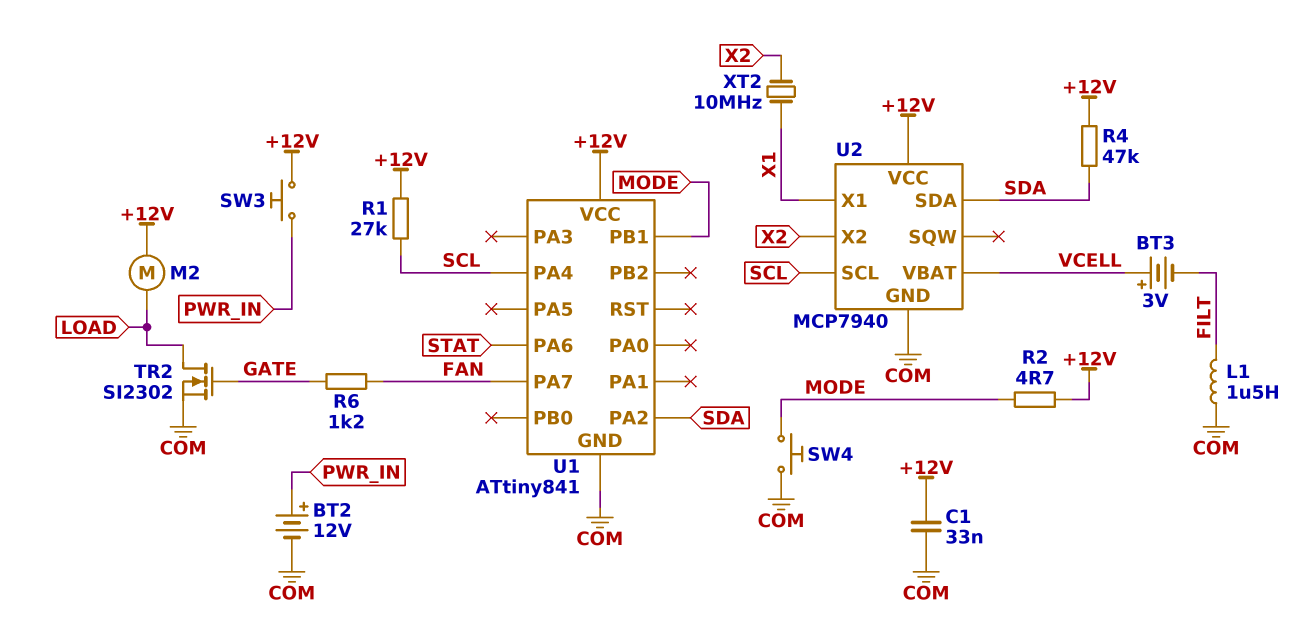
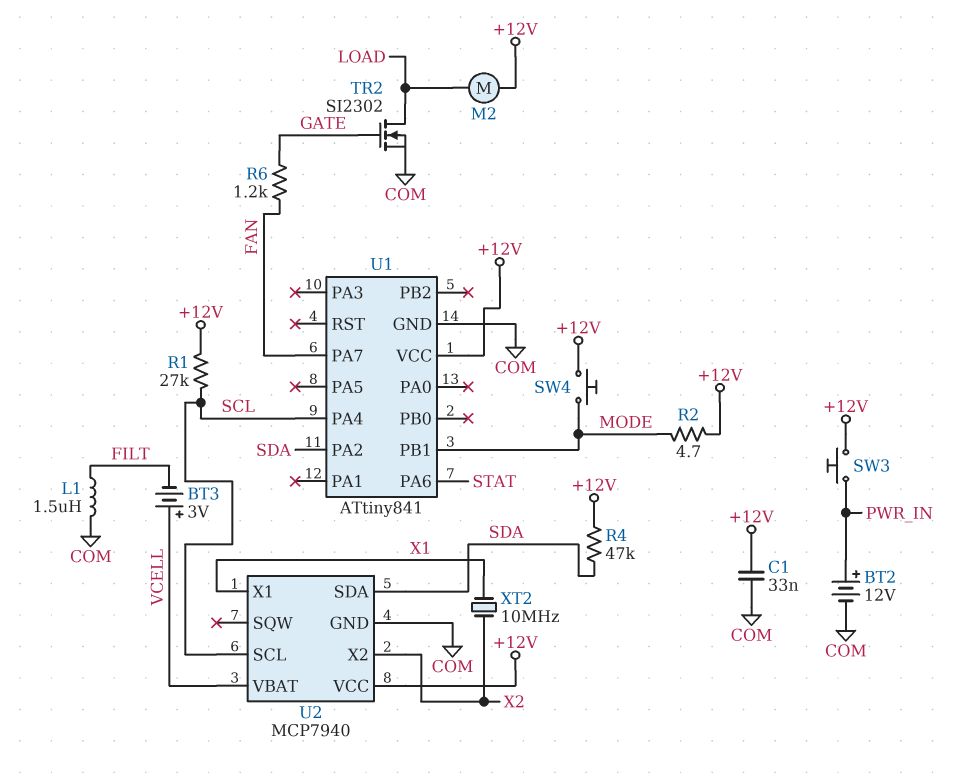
SW4: button (COM, MODE) -> button (+12V, MODE)

